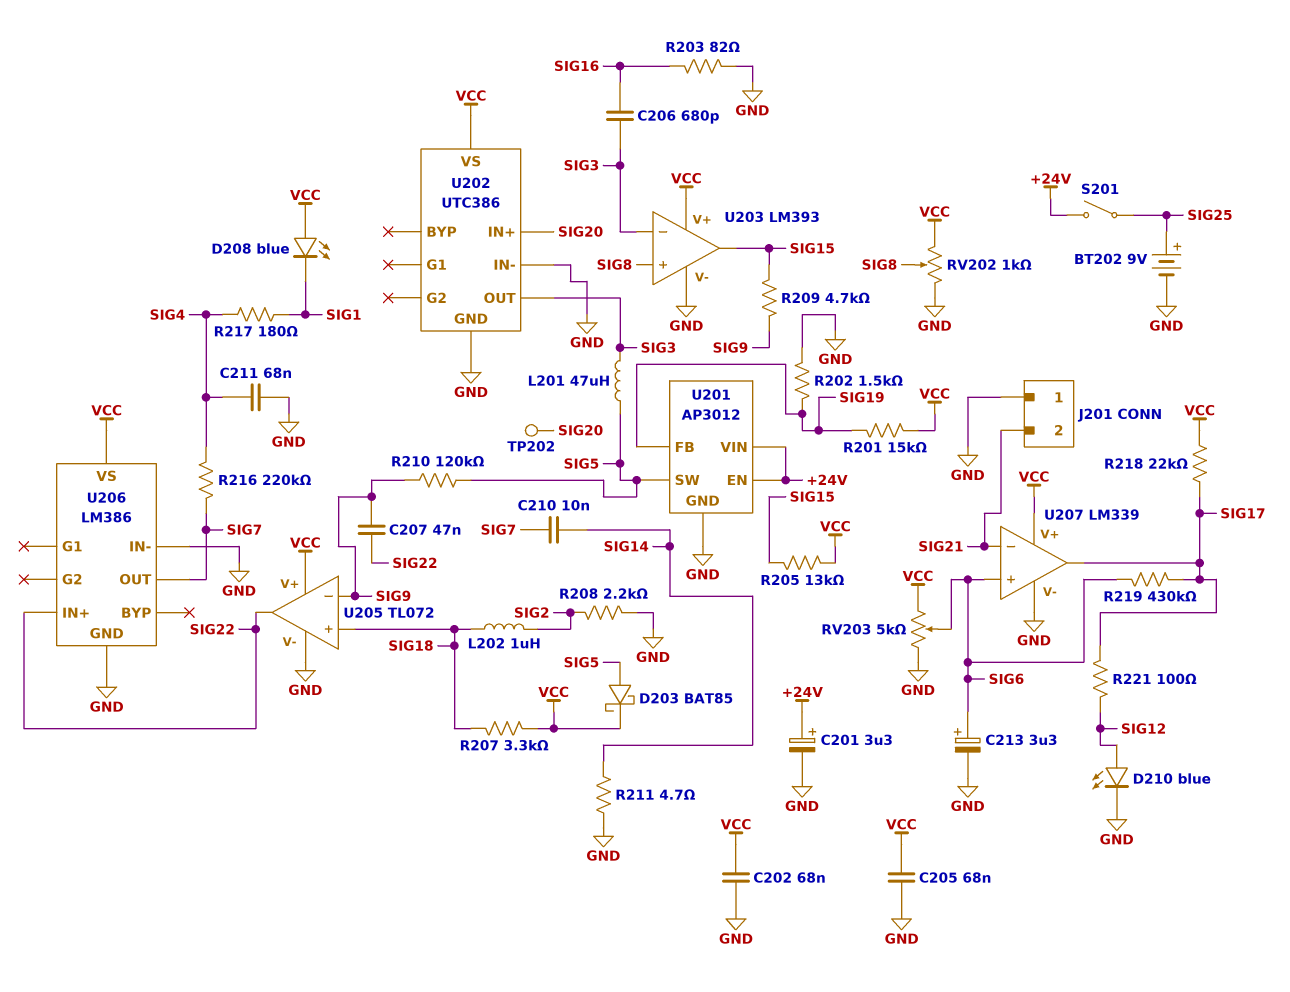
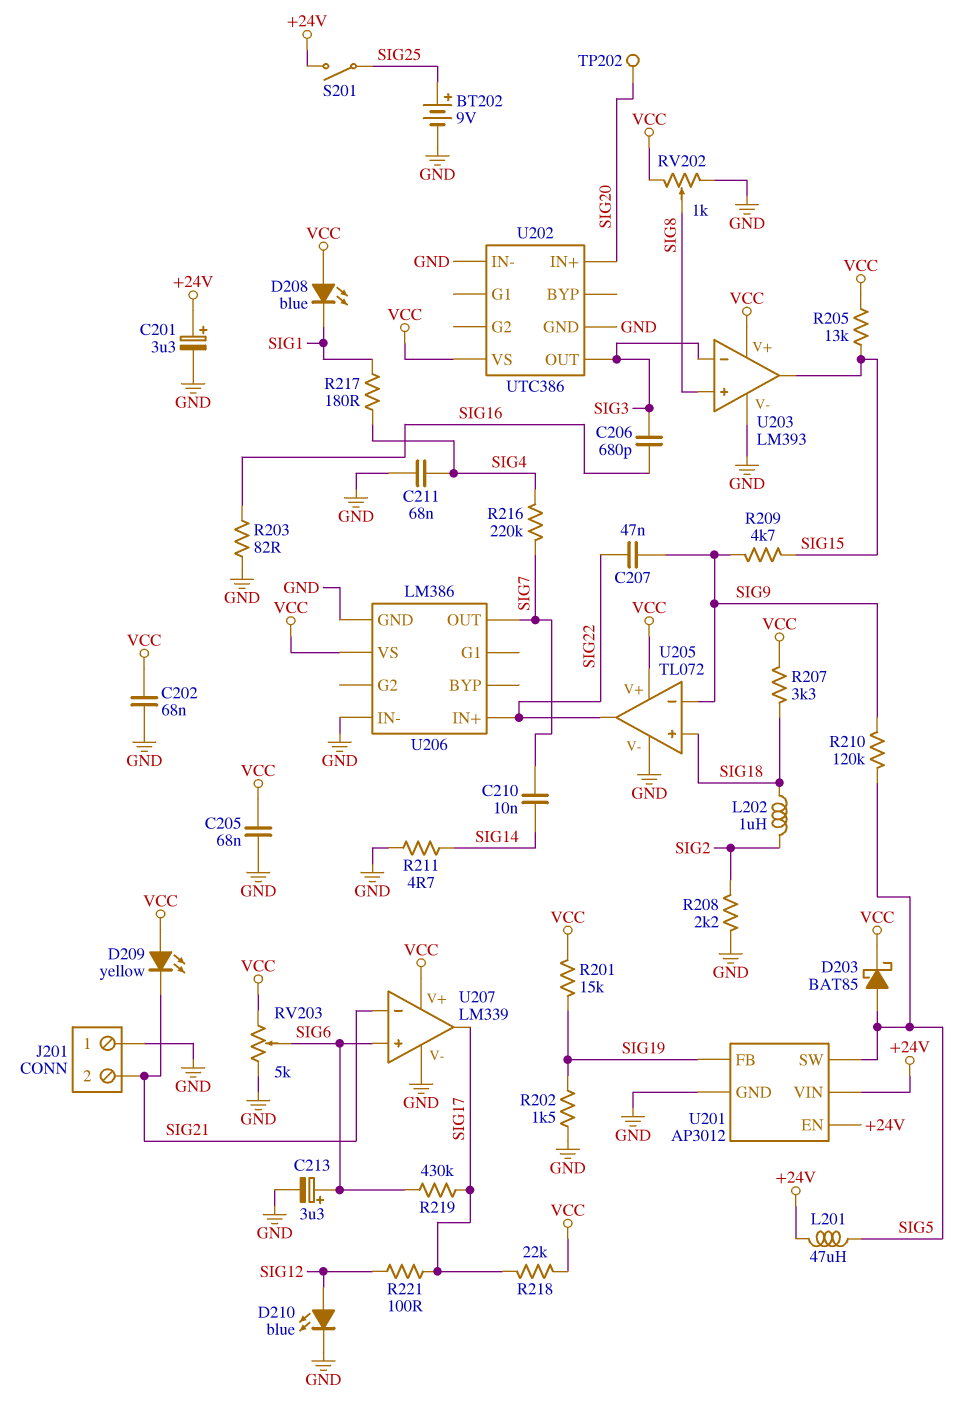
D209: none -> LED yellow (A VCC, K SIG21)
L201: 47uH (SIG3, SIG5) -> 47uH (+24V, SIG5)

